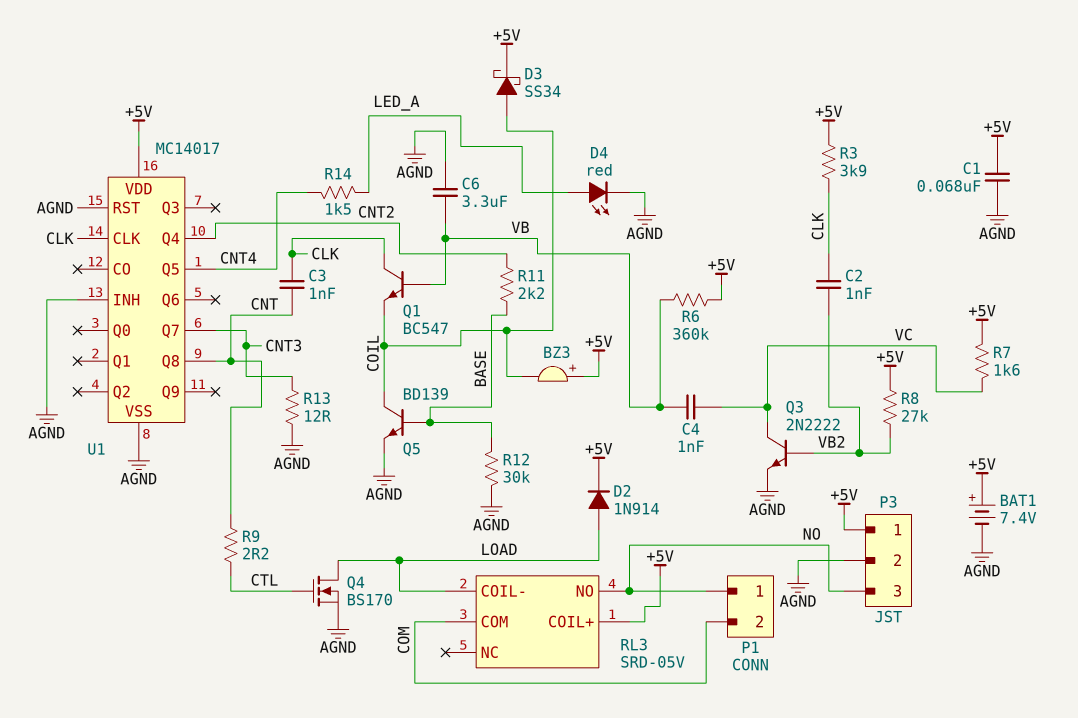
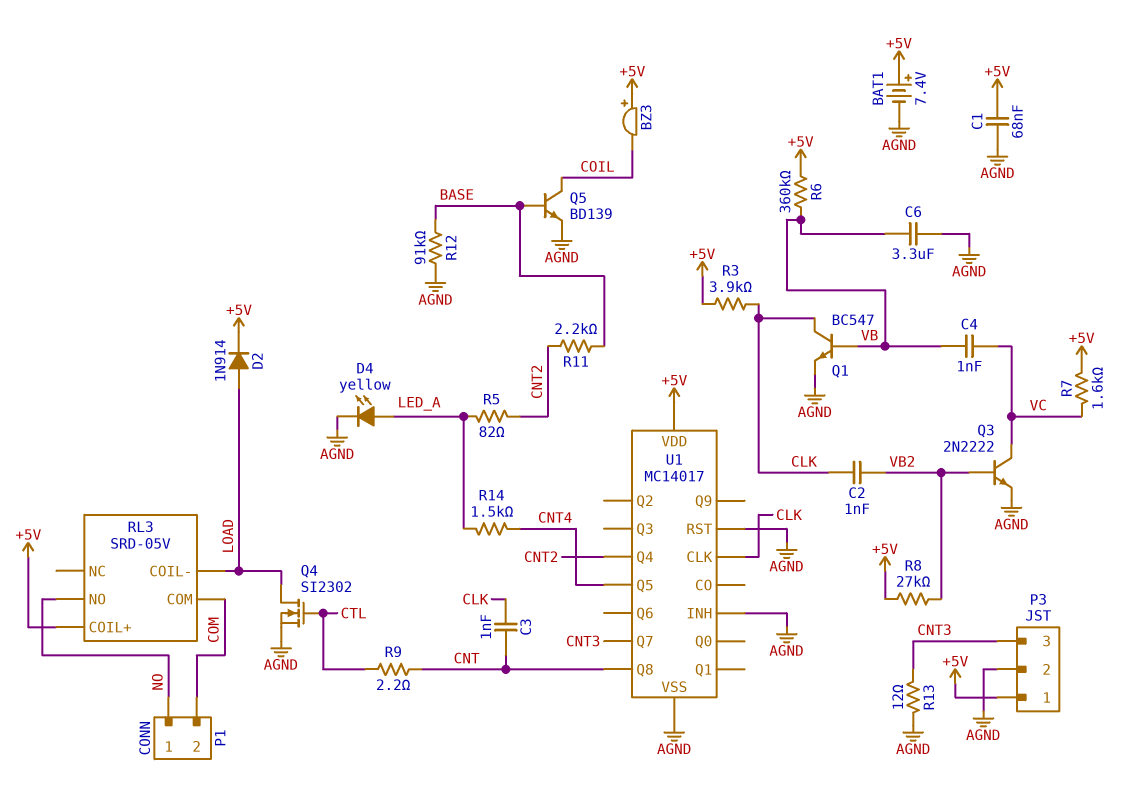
D3: schottky SS34 (A COIL, K +5V) -> none
D4: LED red (A LED_A, K AGND) -> LED yellow (A LED_A, K AGND)
P3 pin 3: NO -> CNT3
Q1: NPN BC547 (B VB, C CLK, E COIL) -> NPN BC547 (B VB, C CLK, E AGND)
Q4: NMOS BS170 (G CTL, D LOAD, S AGND) -> NMOS SI2302 (G CTL, D LOAD, S AGND)
R5: none -> 82 (CNT2, LED_A)
R12: 30k (AGND, BASE) -> 91k (AGND, BASE)

